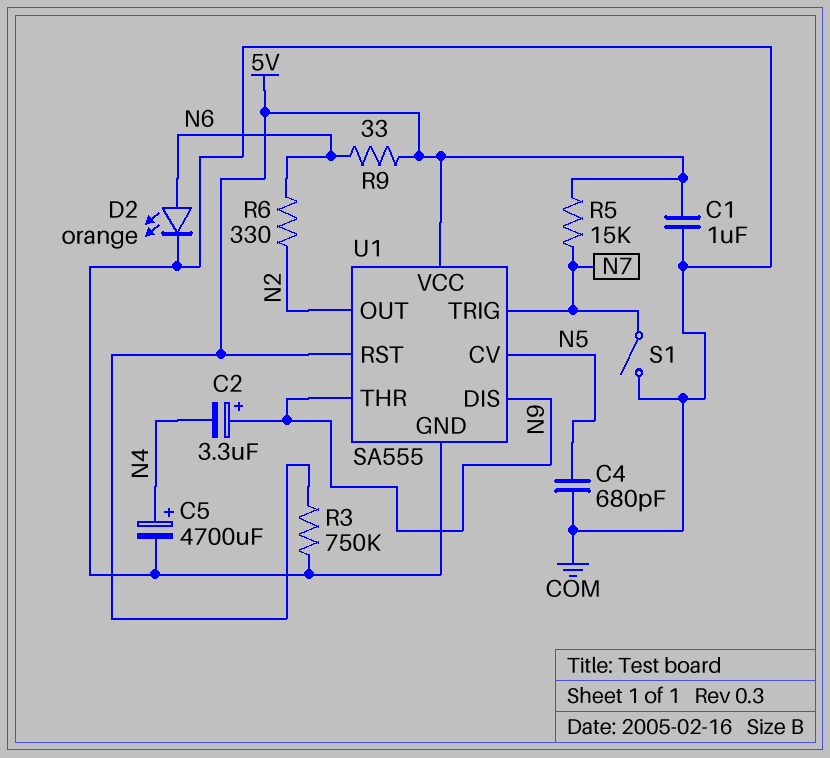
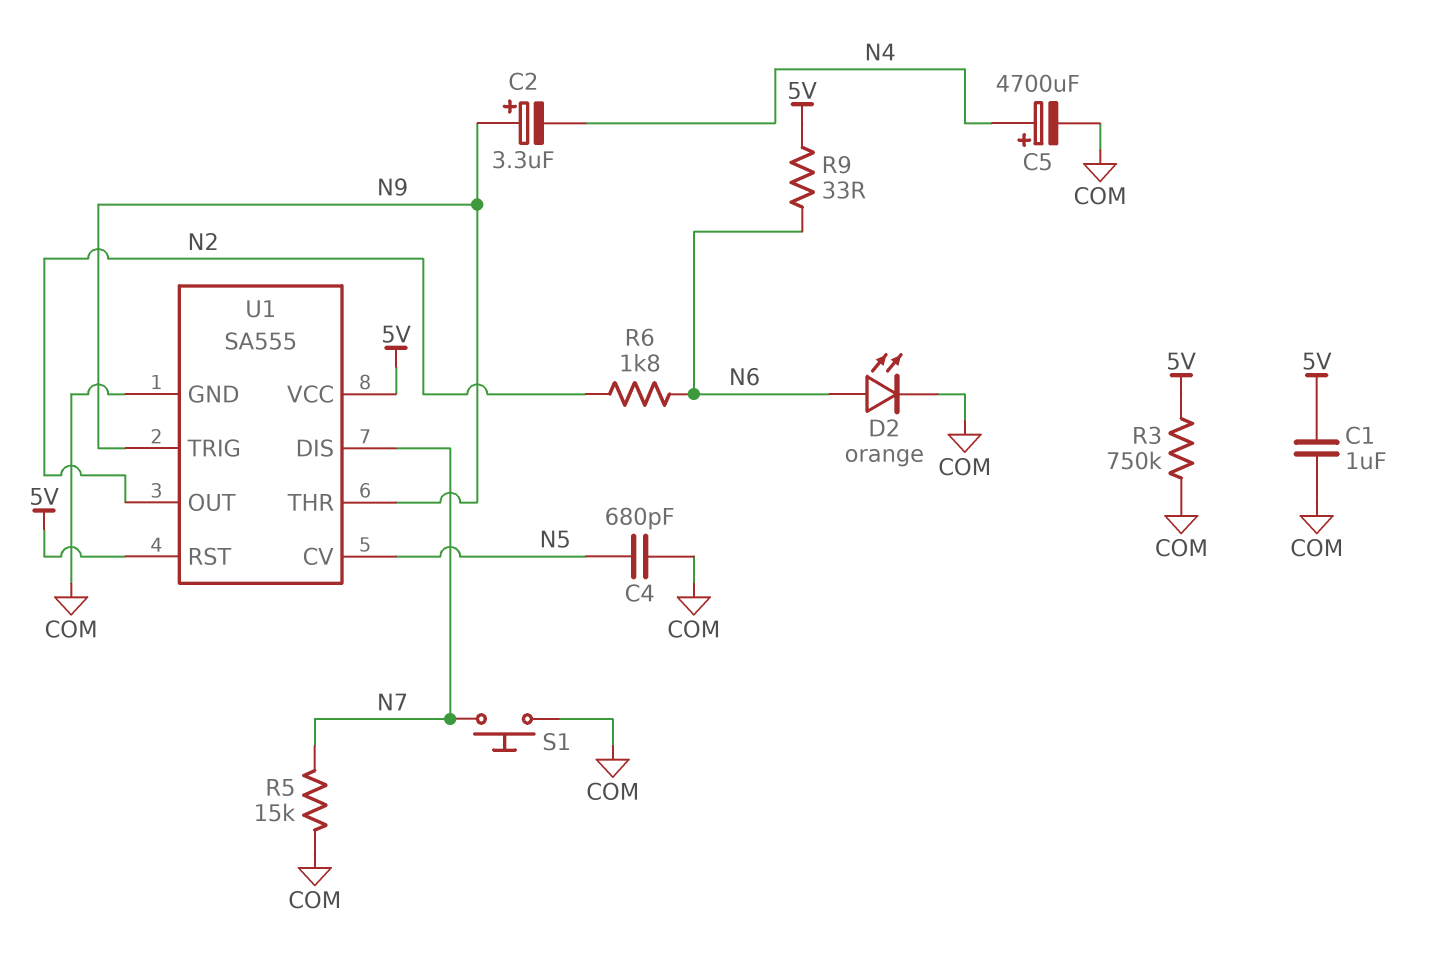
R5: 15k (5V, N7) -> 15k (COM, N7)
R6: 330 (N2, N6) -> 1.8k (N2, N6)
S1: switch (COM, N7) -> button (COM, N7)
U1 pin DIS: N9 -> N7
U1 pin TRIG: N7 -> N9

